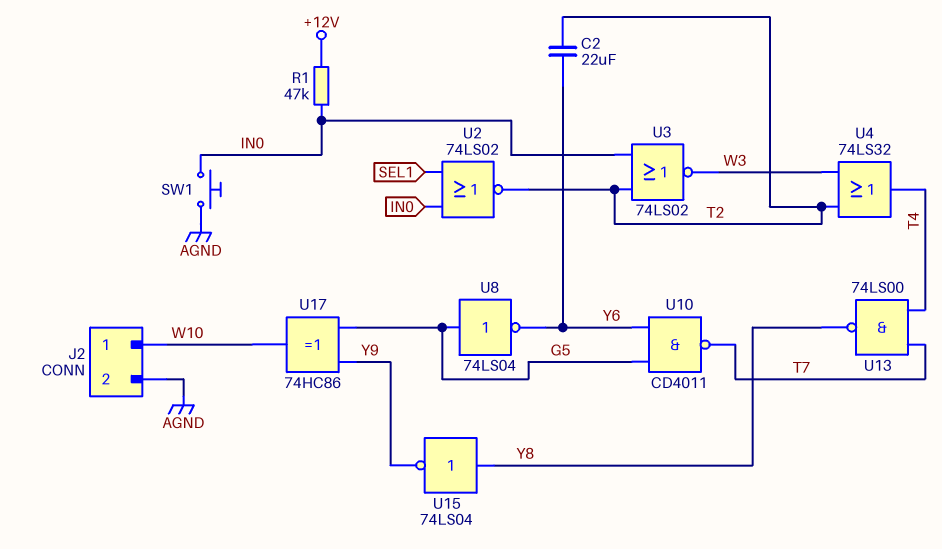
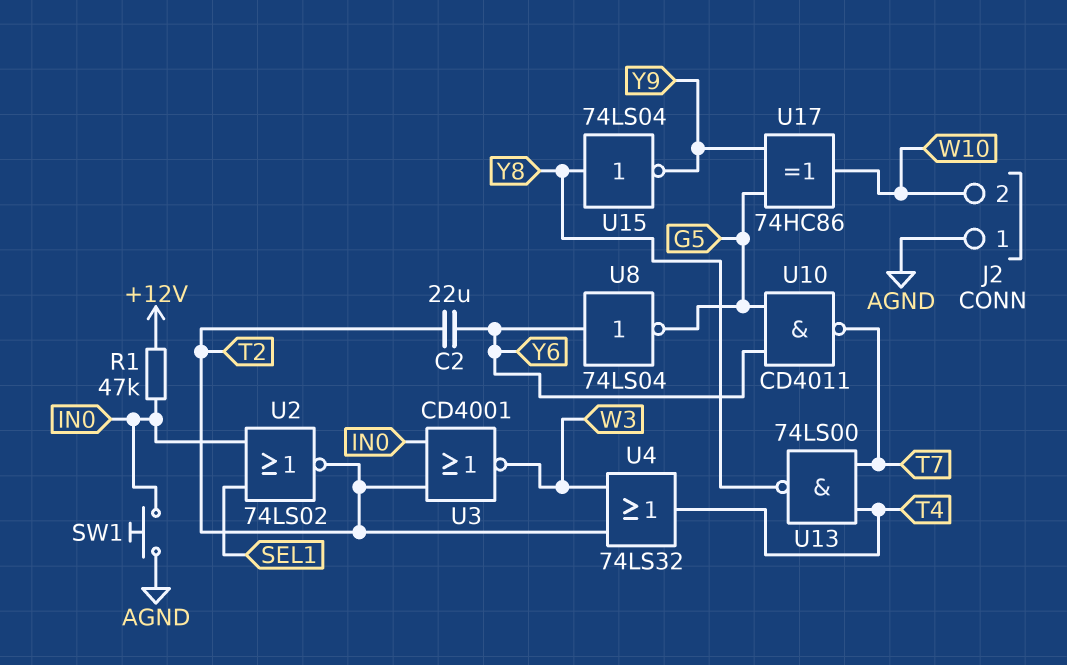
J2 pin 1: W10 -> AGND
J2 pin 2: AGND -> W10
U3: NOR 74LS02 (in IN0, in T2, out W3) -> NOR CD4001 (in IN0, in T2, out W3)
U8: NOT 74LS04 (in G5, out Y6) -> NOT 74LS04 (in Y6, out G5)

